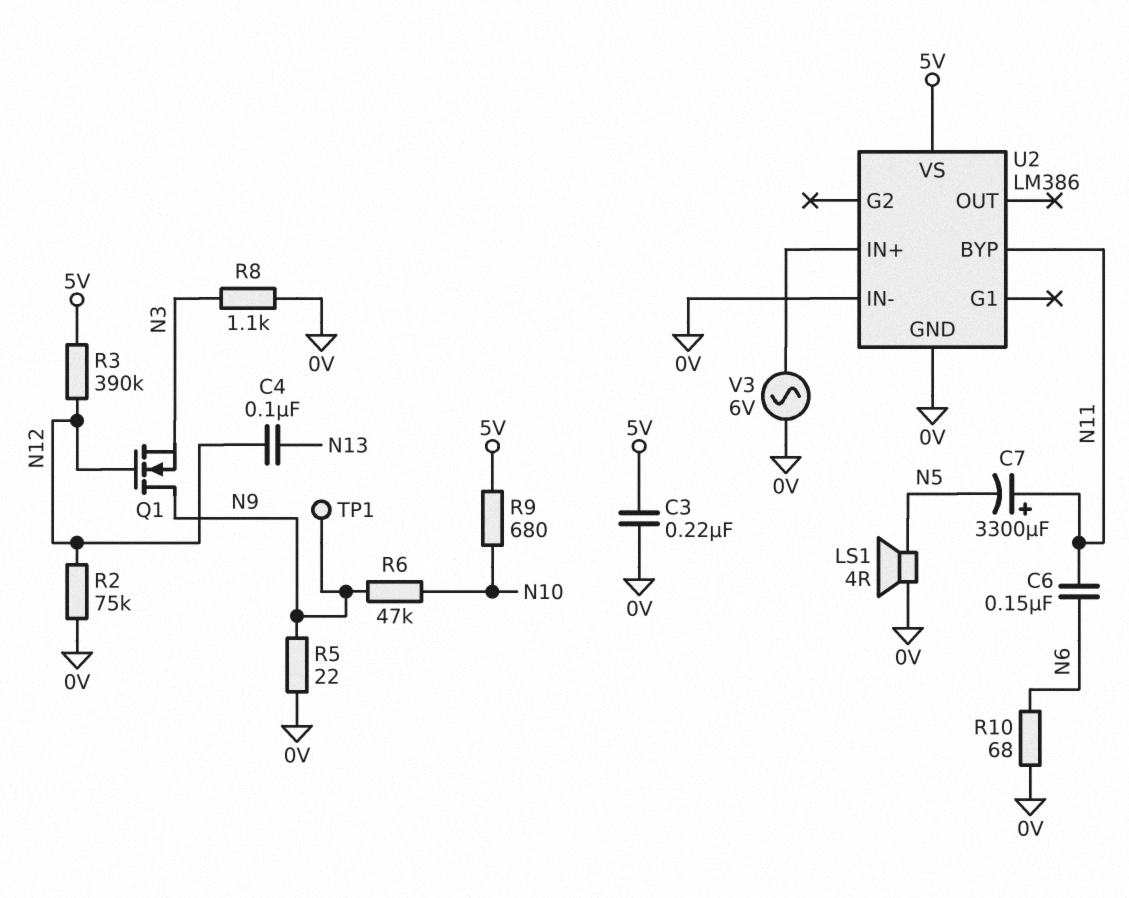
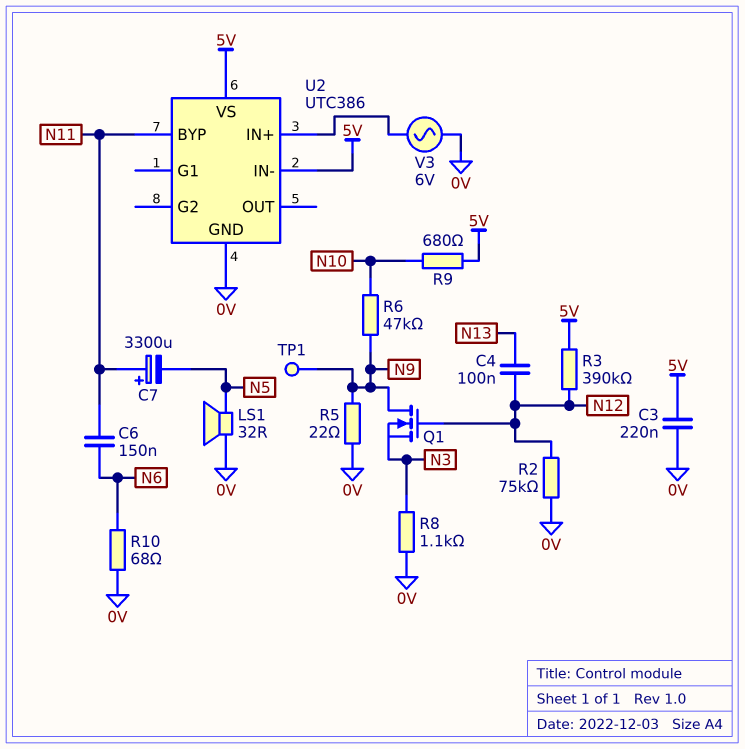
LS1: speaker 4R (0V, N5) -> speaker 32R (0V, N5)
U2: LM386 -> UTC386
U2 pin IN-: 0V -> 5V

